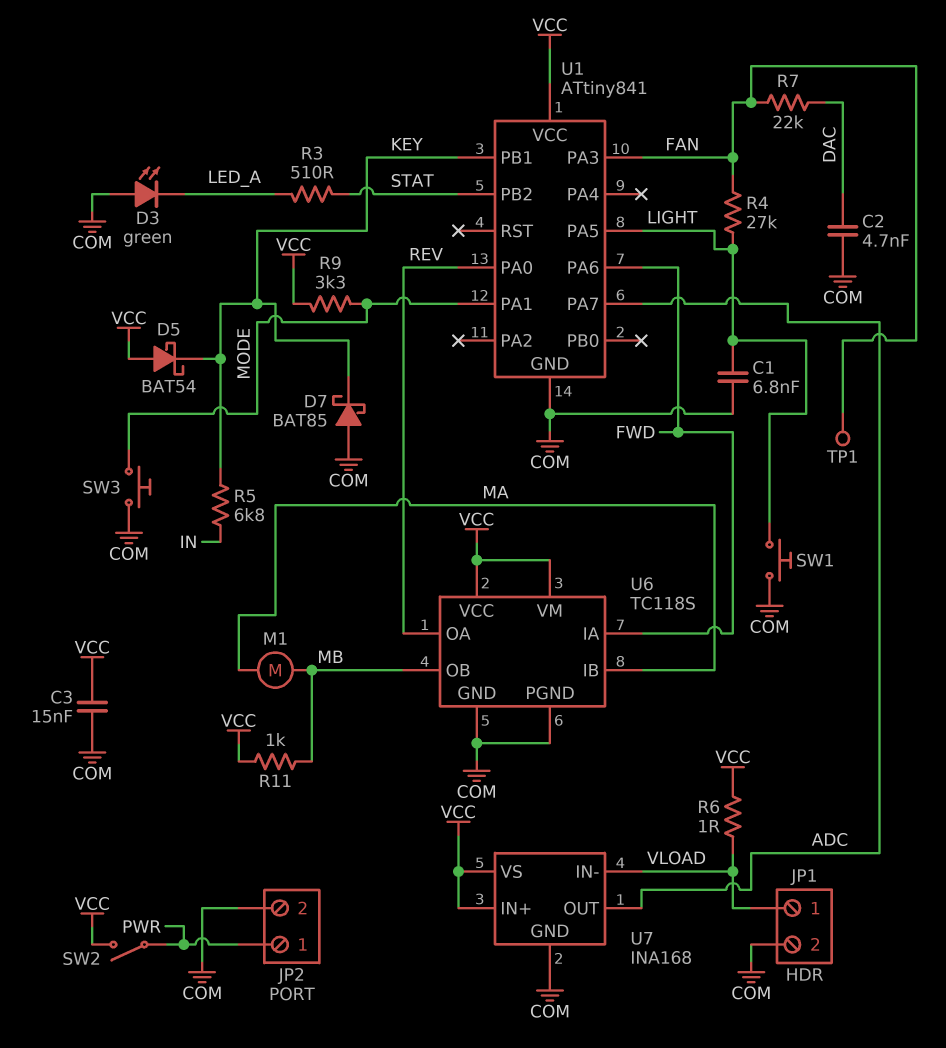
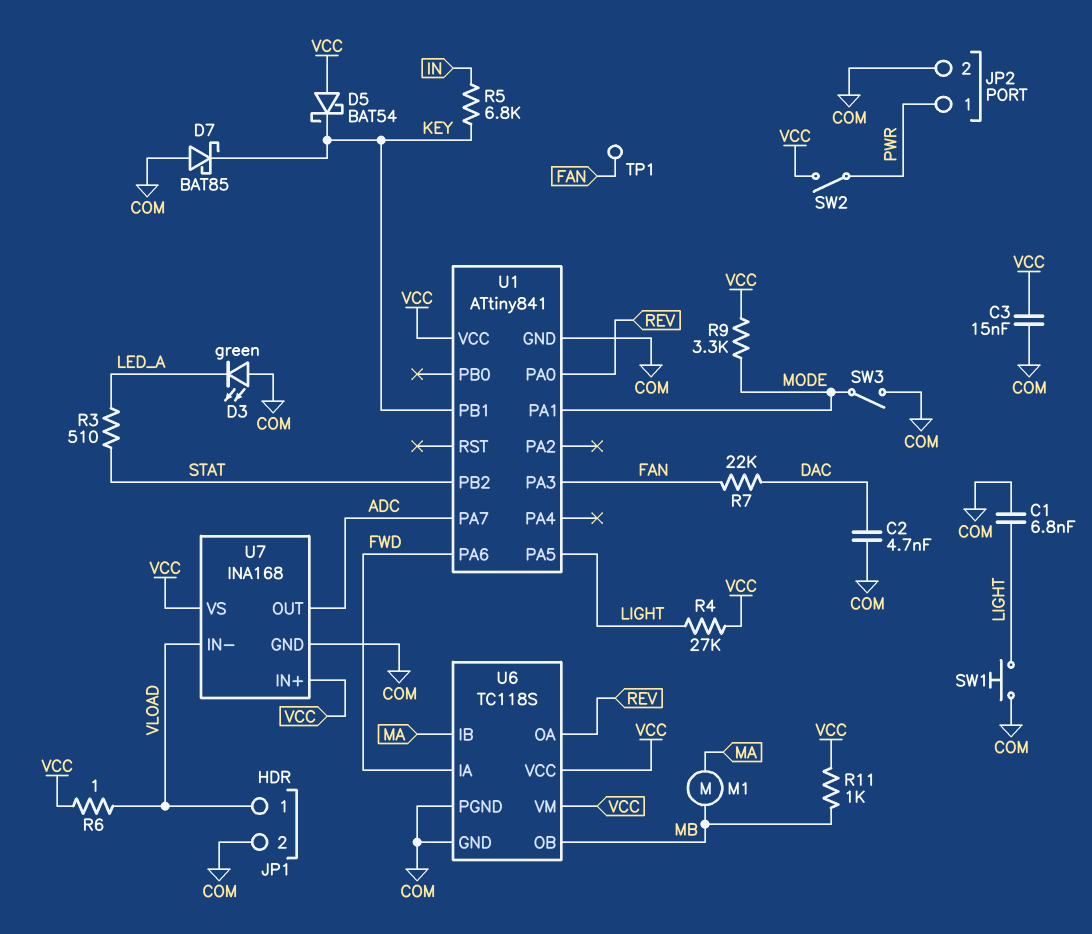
R4: 27k (FAN, LIGHT) -> 27k (LIGHT, VCC)
SW3: button (COM, MODE) -> switch (COM, MODE)

